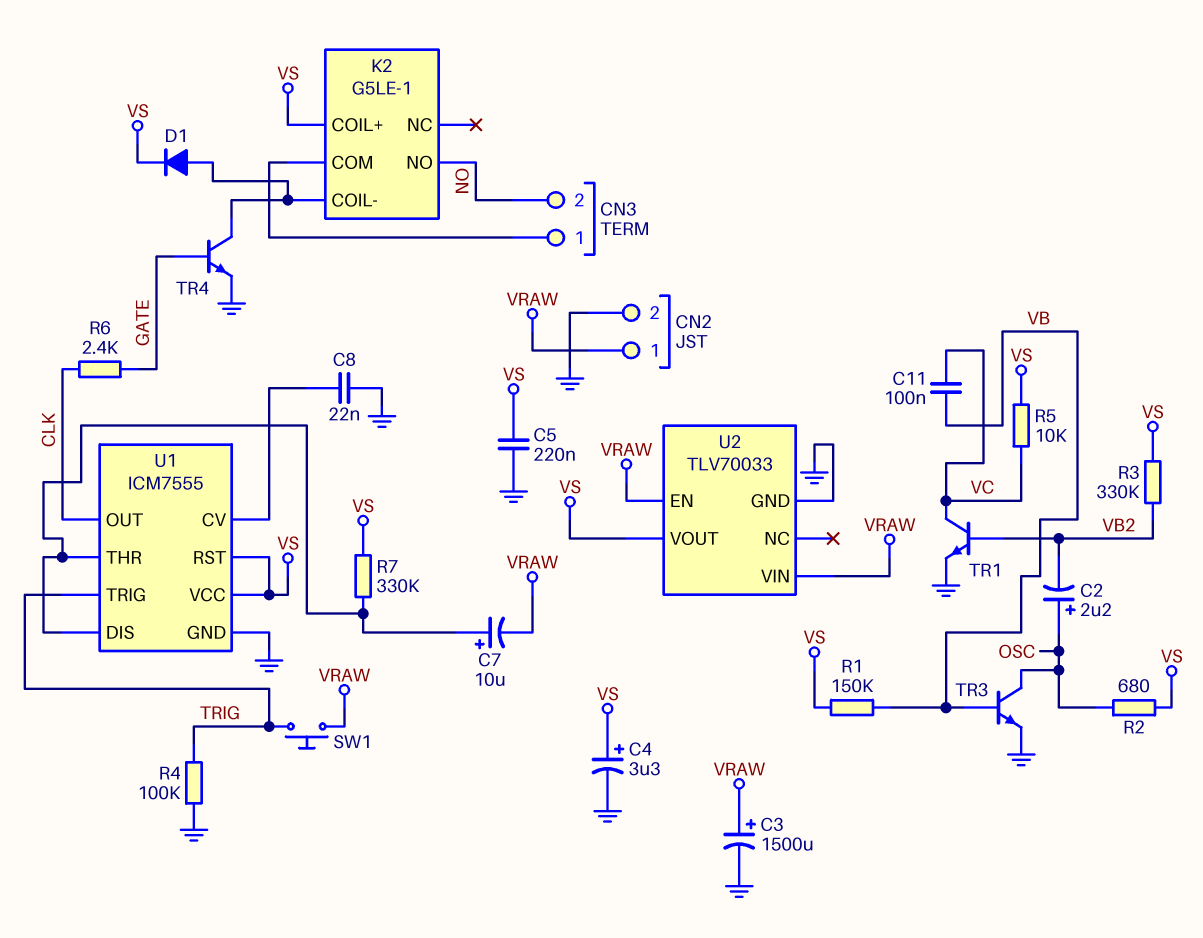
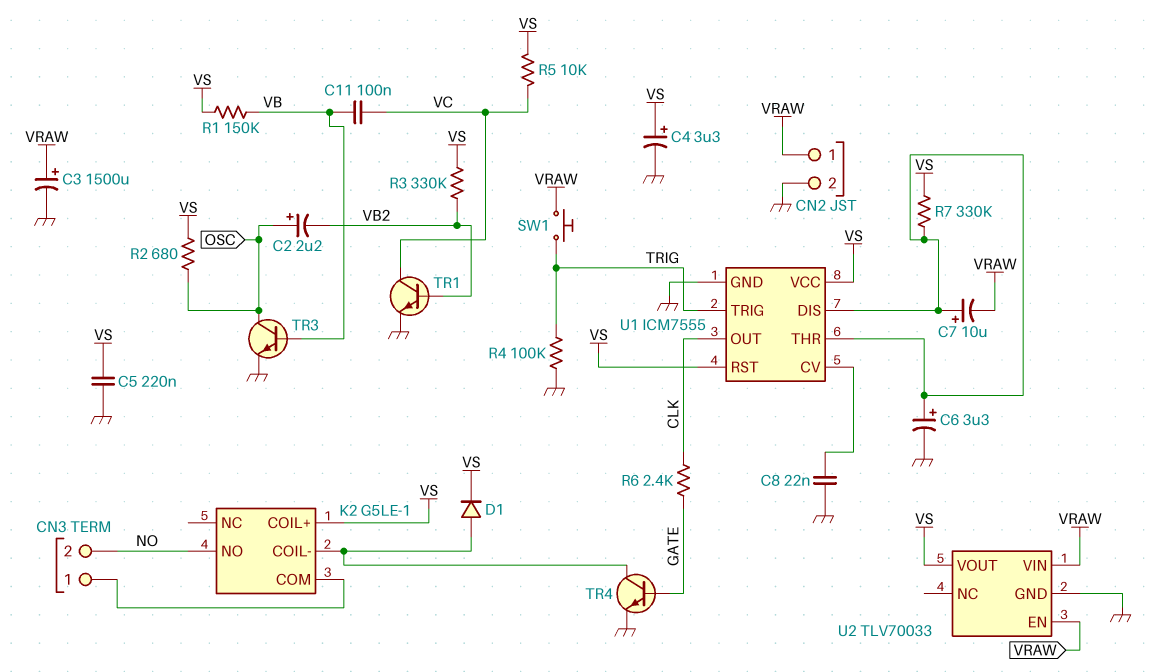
C6: none -> 3.3uF (plus U1/DIS, minus GND)

